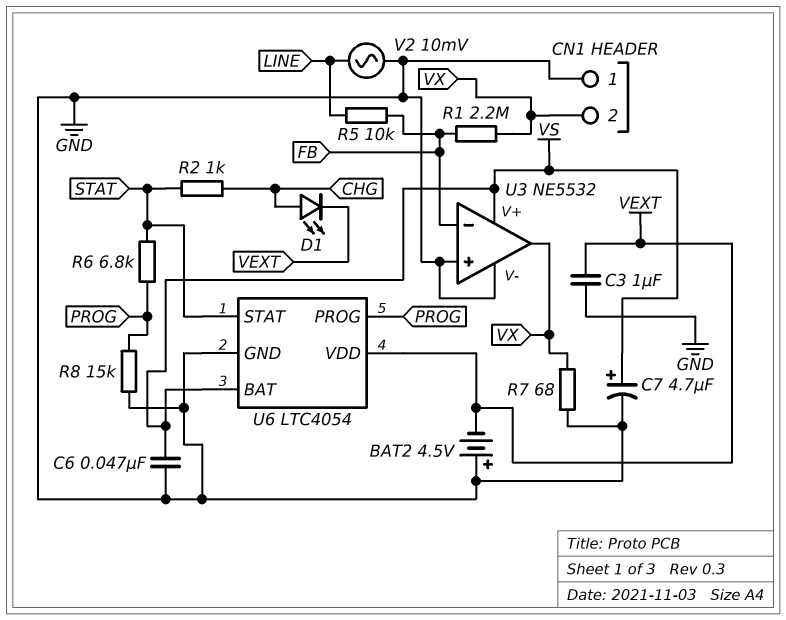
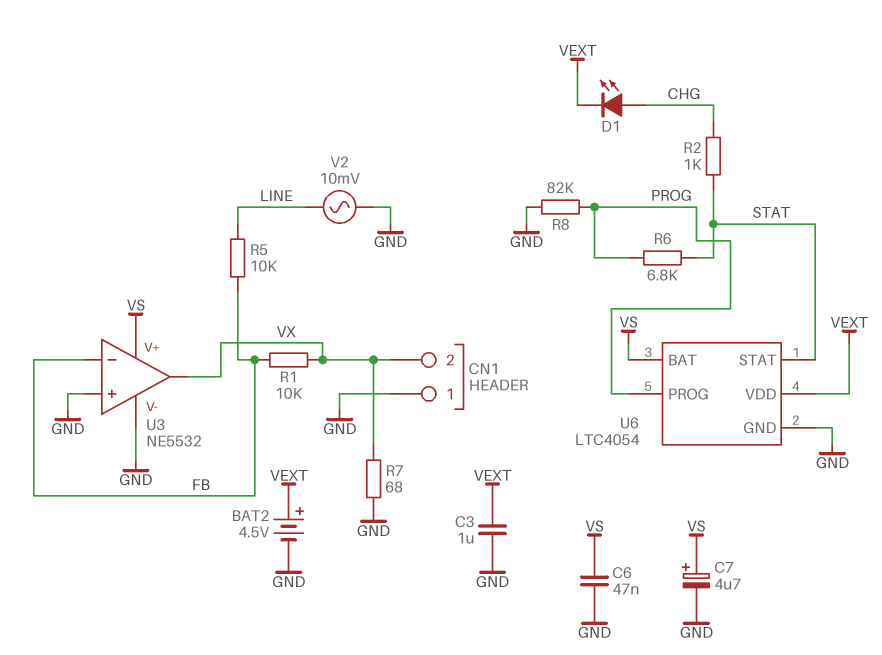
BAT2: 4.5V (plus GND, minus VEXT) -> 4.5V (plus VEXT, minus GND)
R1: 2.2M (FB, VX) -> 10k (FB, VX)
R8: 15k (GND, PROG) -> 82k (GND, PROG)

